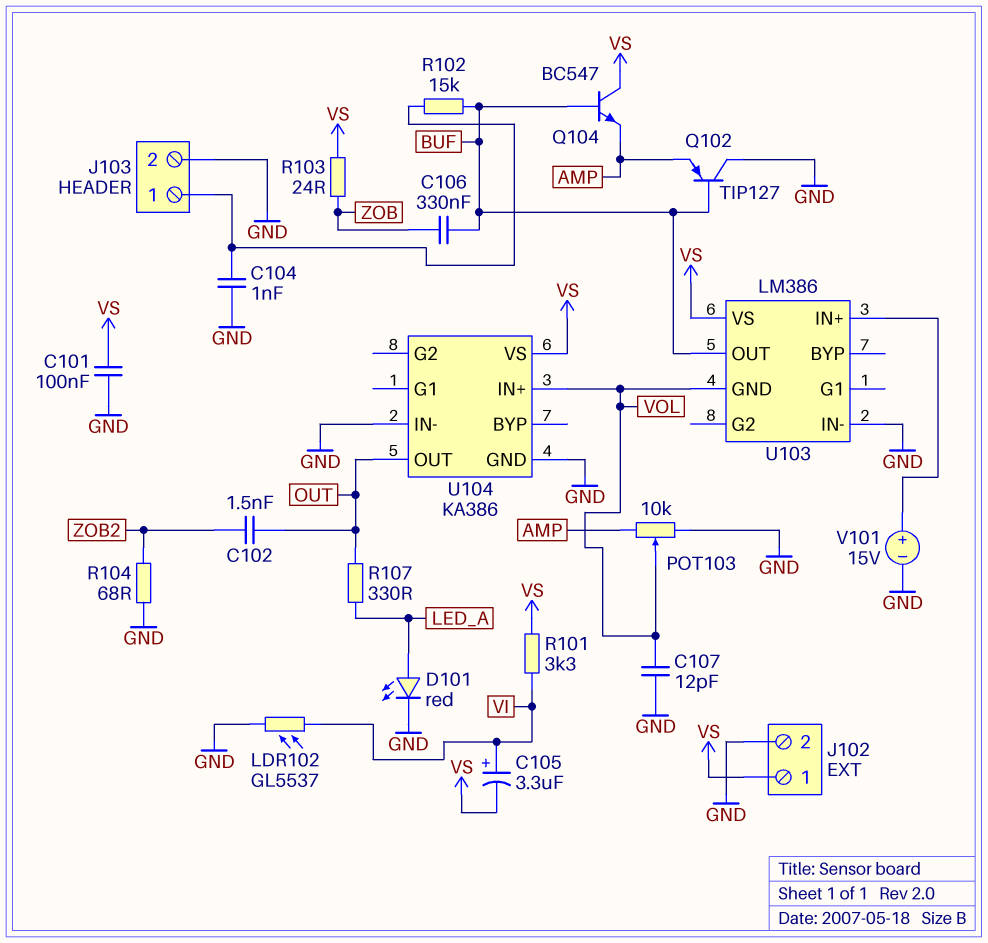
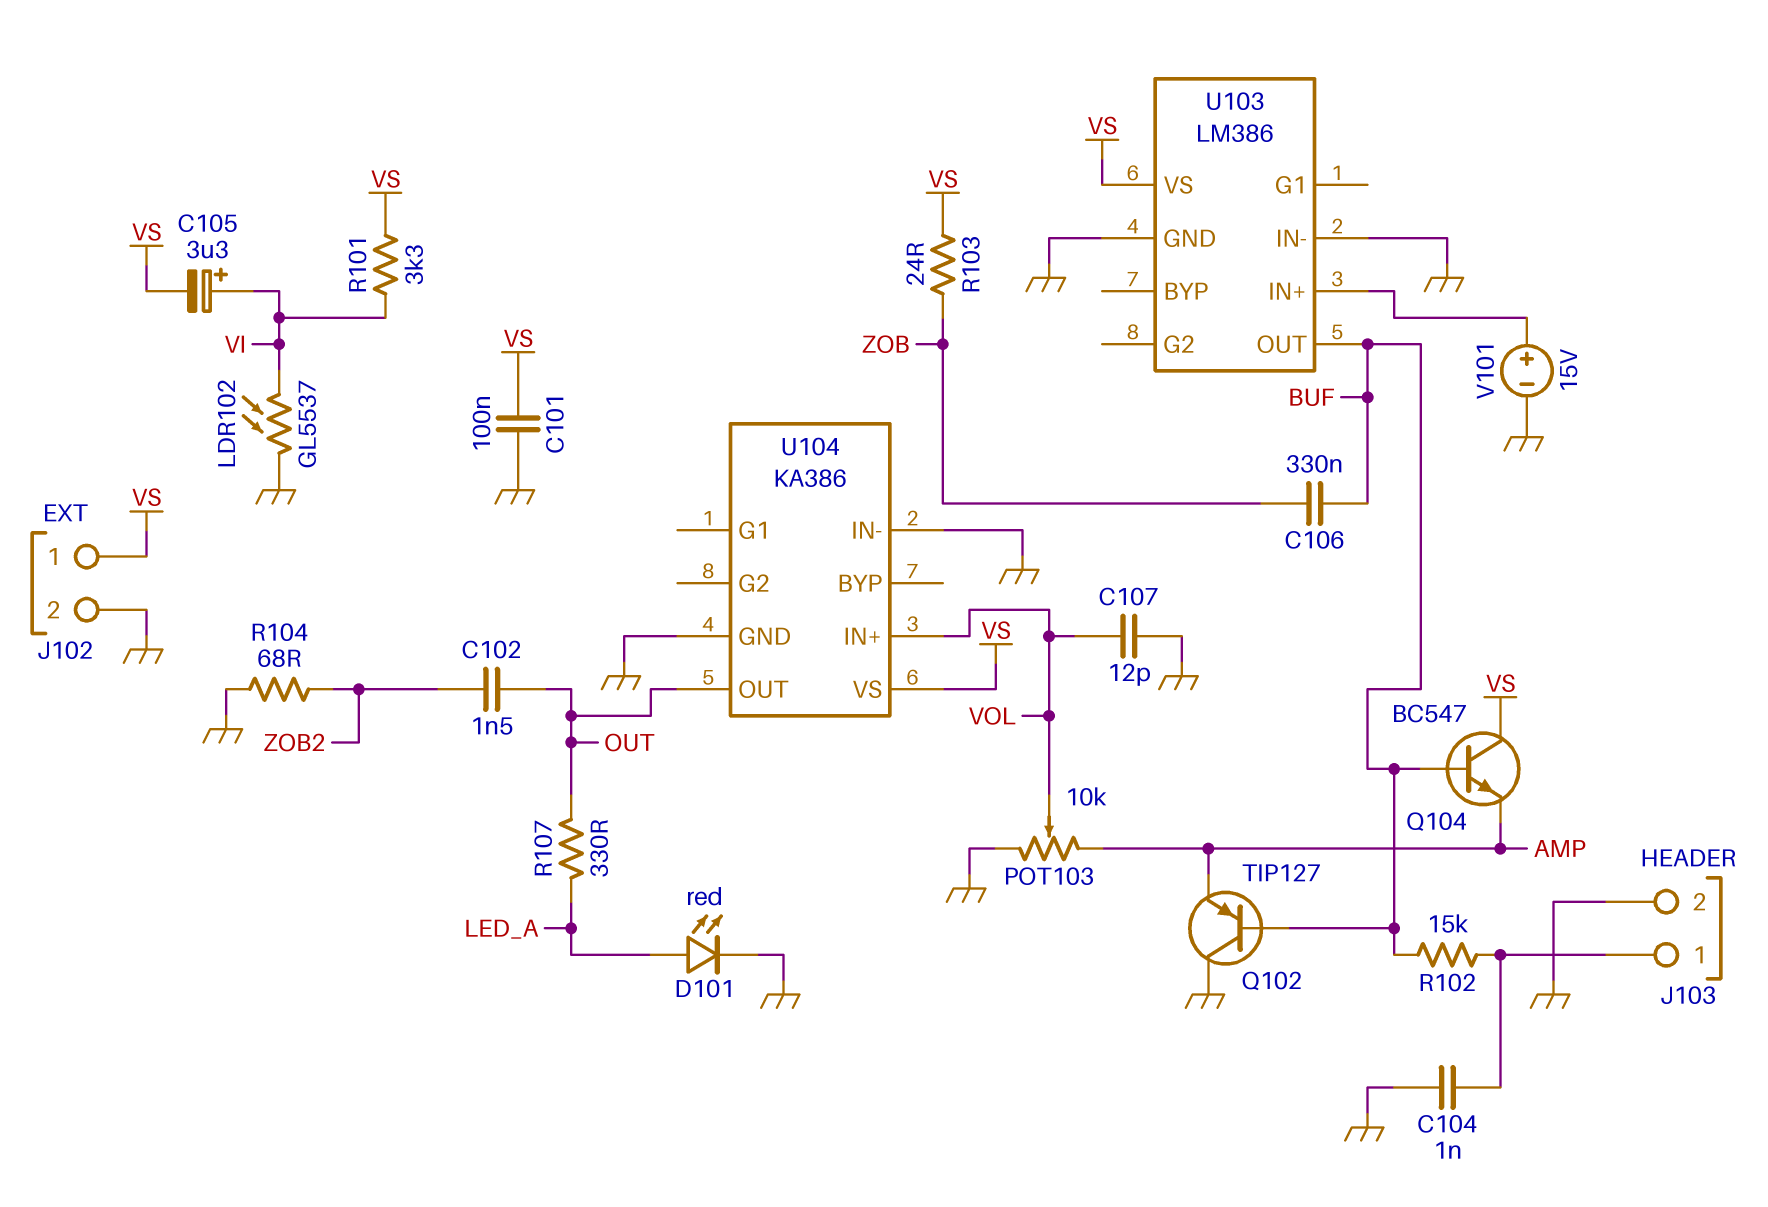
U103 pin GND: VOL -> GND

